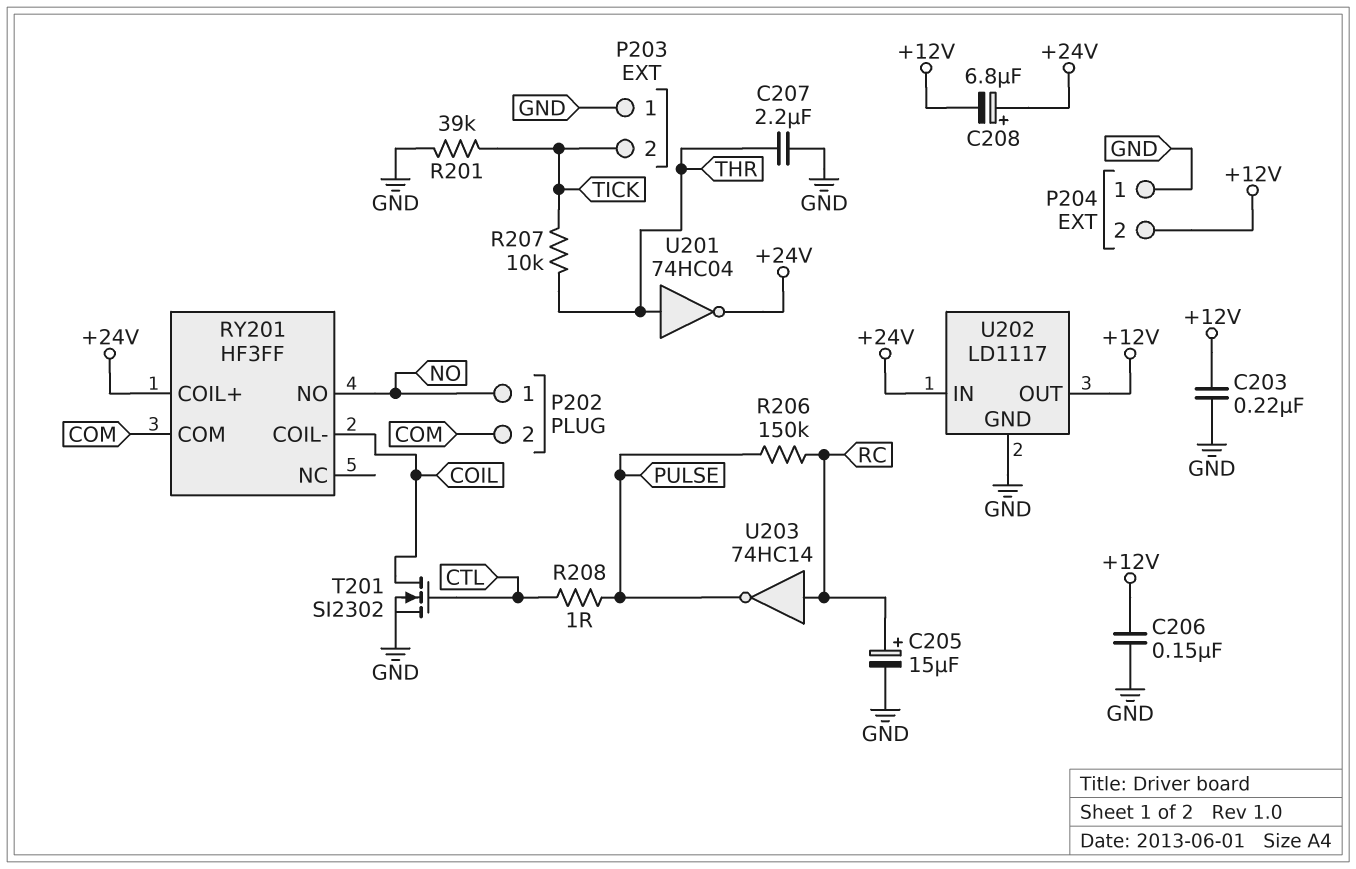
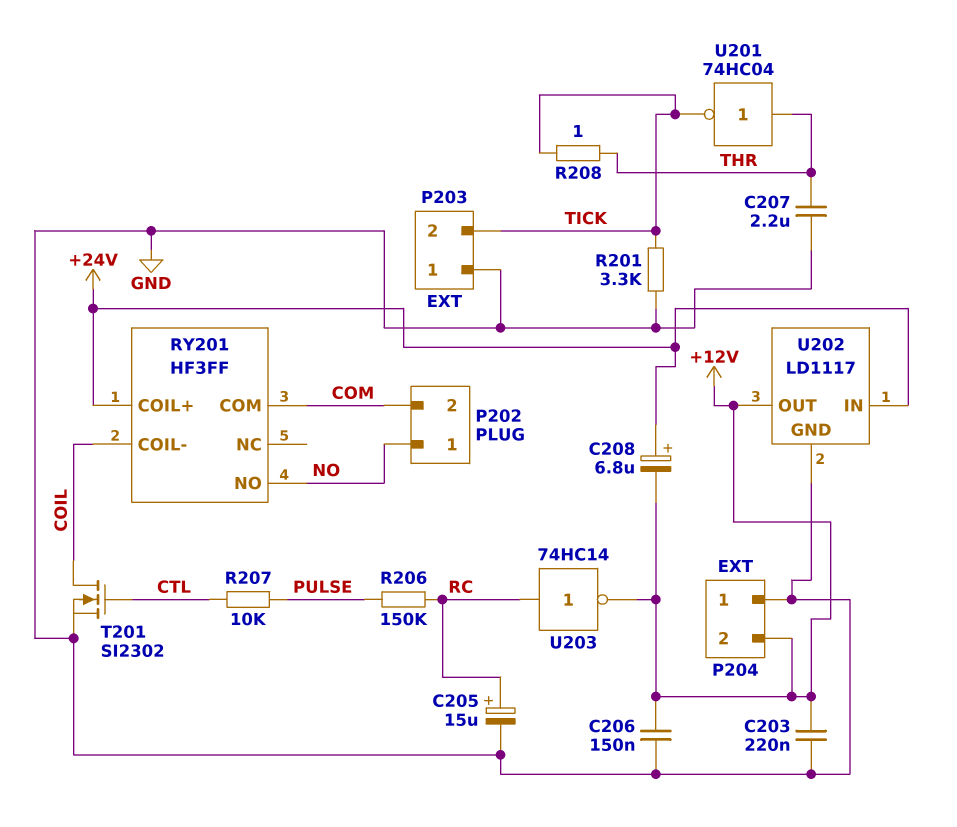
R201: 39k (GND, TICK) -> 3.3k (GND, TICK)
R207: 10k (THR, TICK) -> 10k (CTL, PULSE)
R208: 1 (CTL, PULSE) -> 1 (THR, TICK)
U201: NOT 74HC04 (in THR, out +24V) -> NOT 74HC04 (in THR, out TICK)
U203: NOT 74HC14 (in RC, out PULSE) -> NOT 74HC14 (in RC, out +12V)

